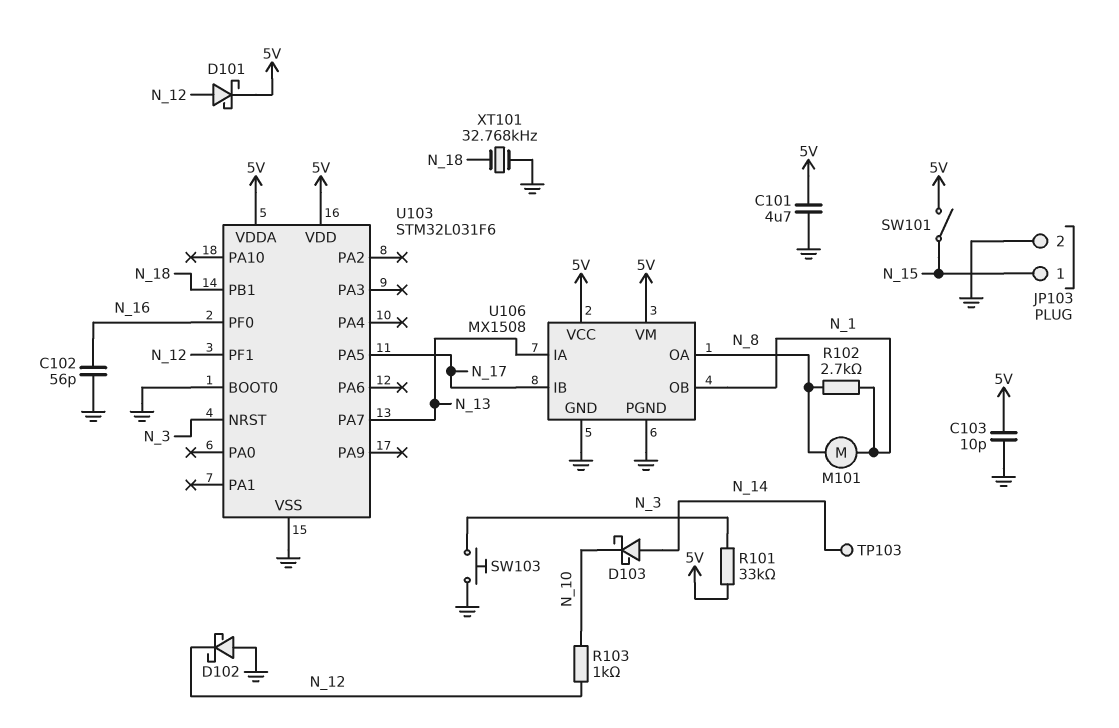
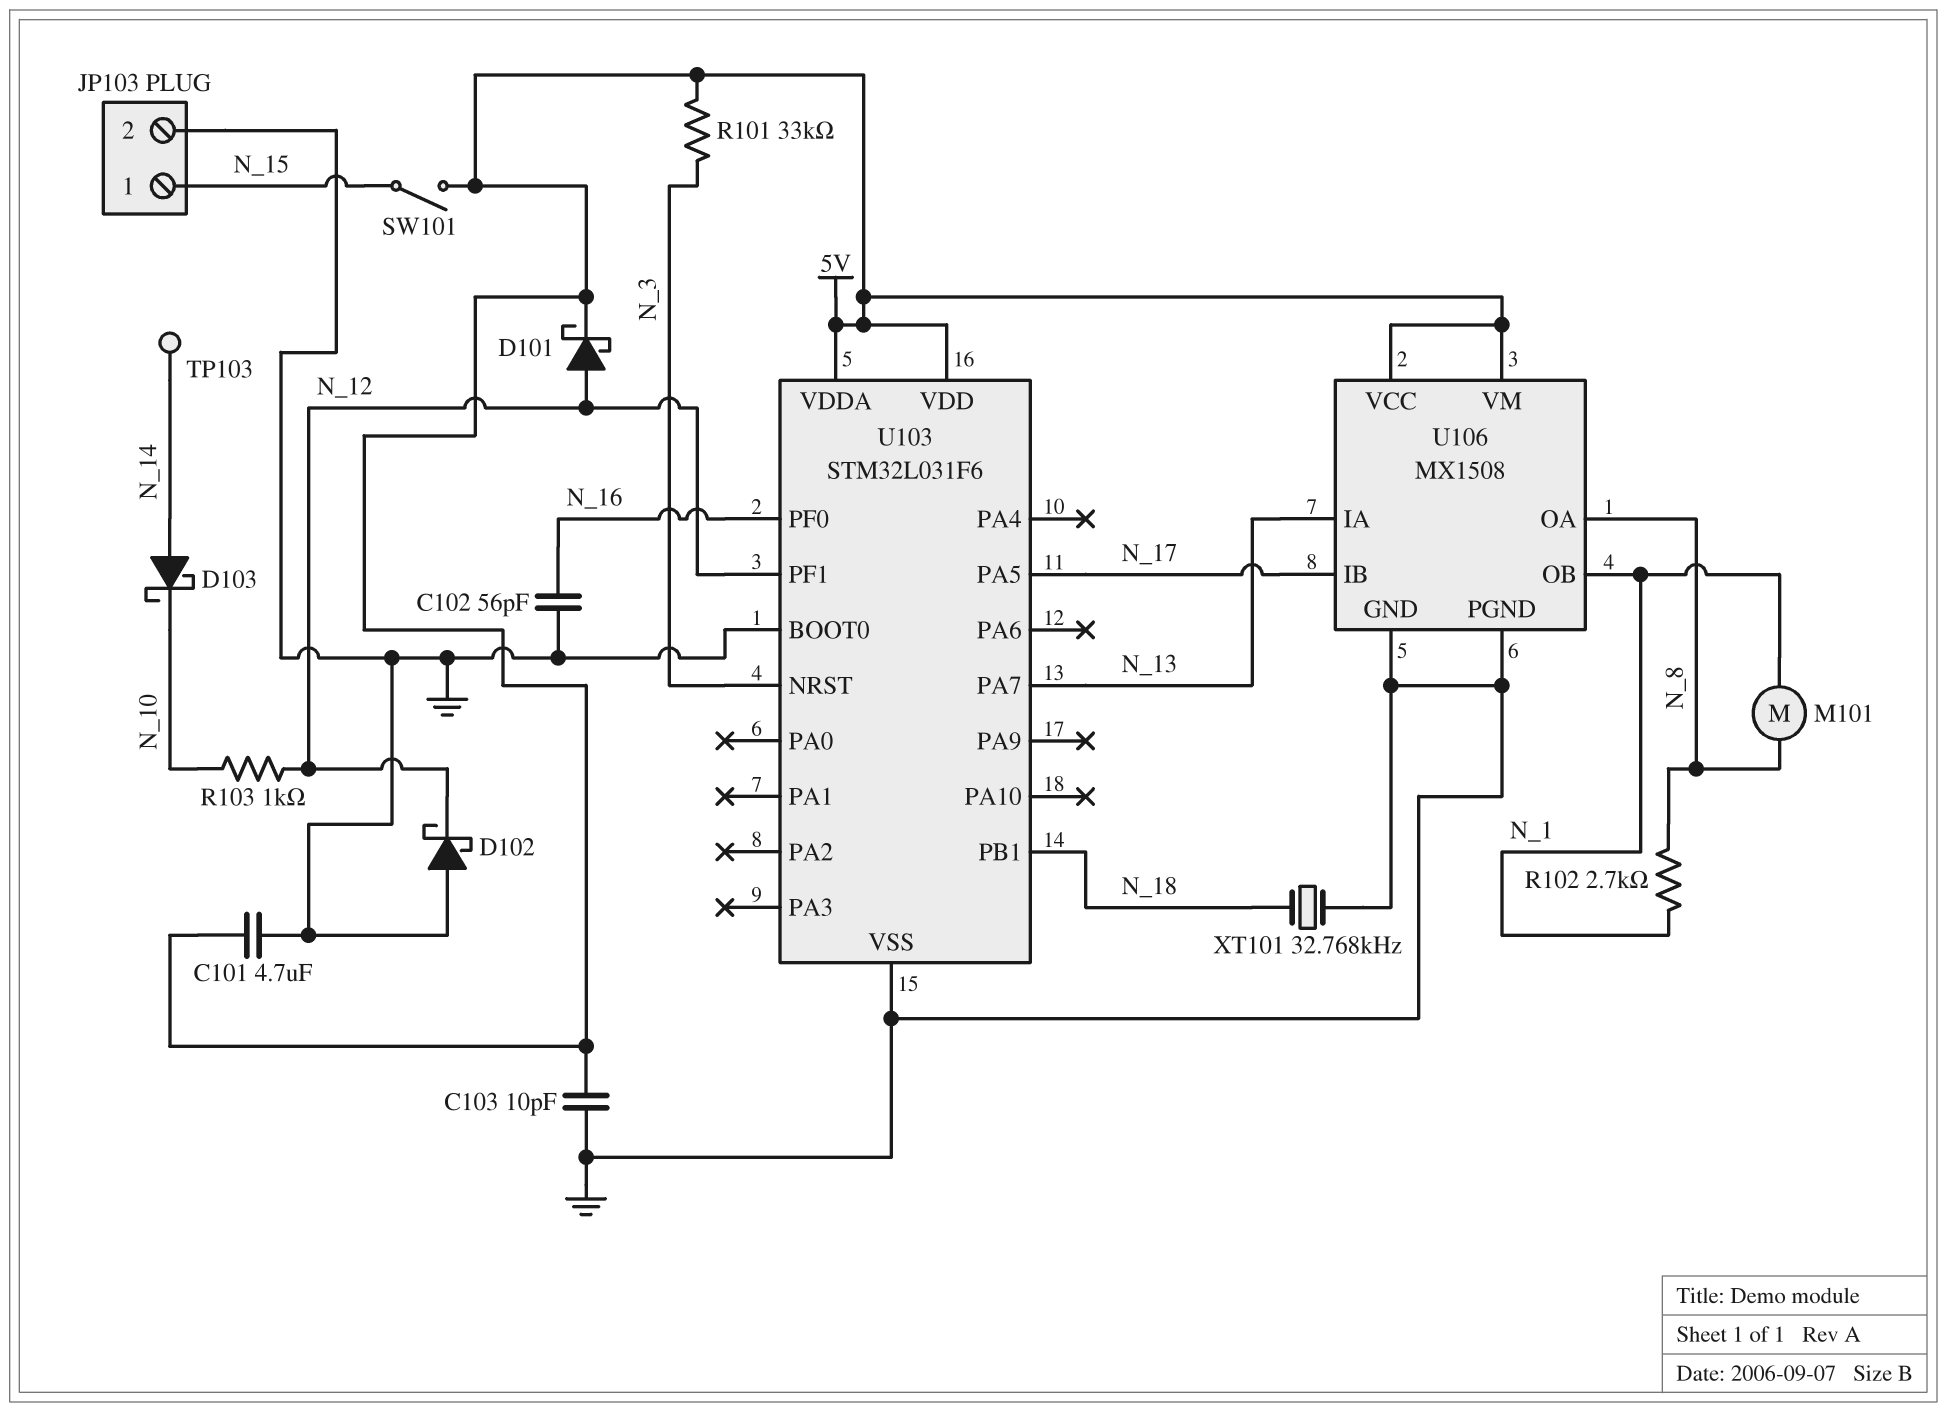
SW103: button (GND, N_3) -> none

